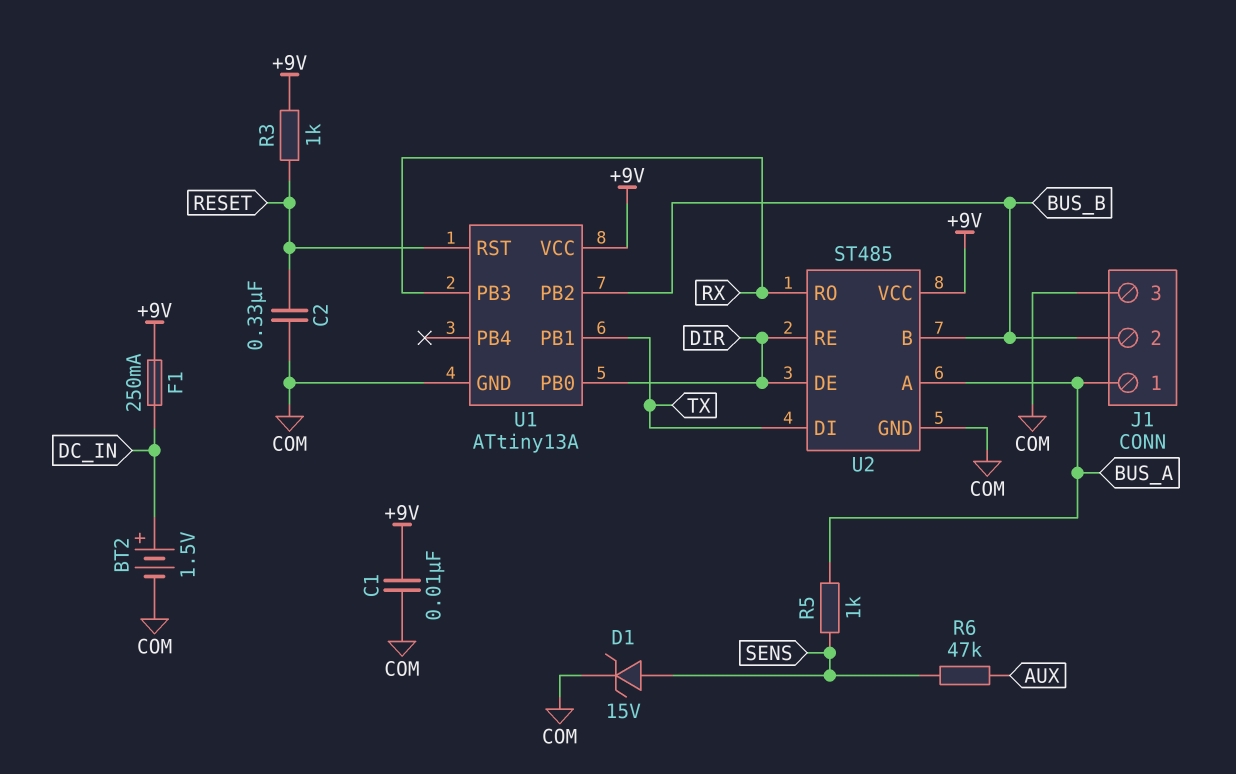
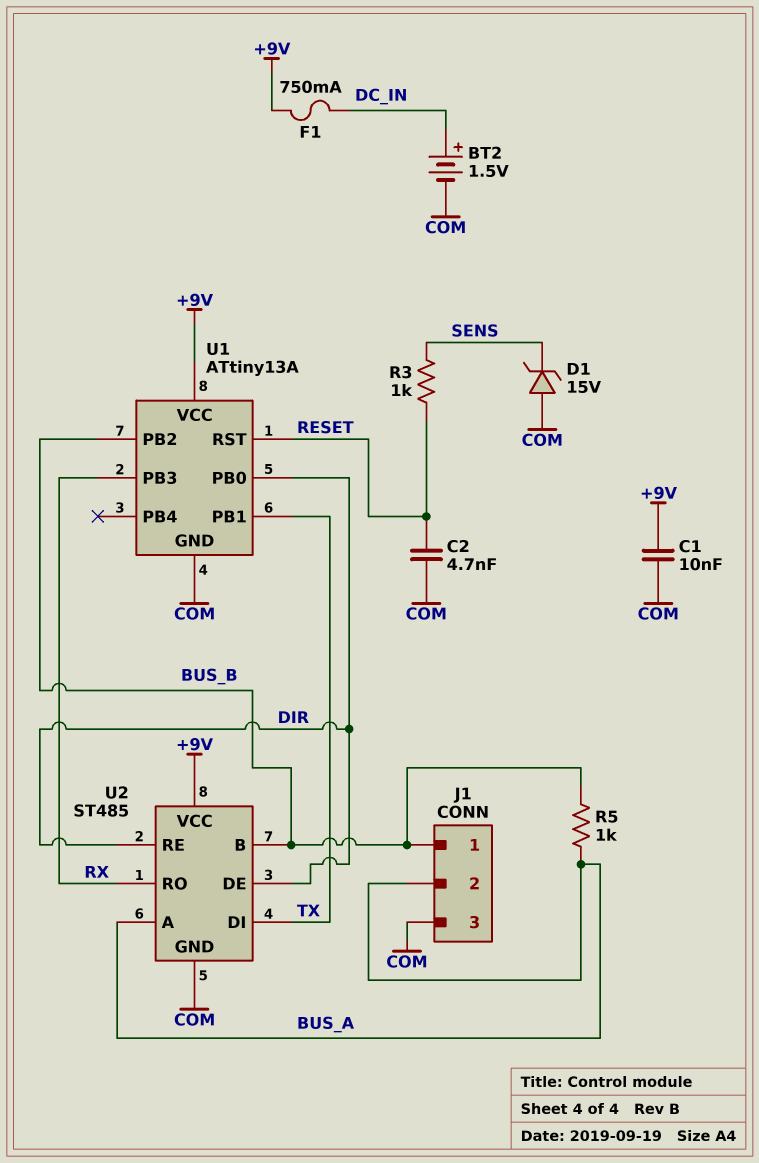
C2: 330nF (COM, RESET) -> 4.7nF (COM, RESET)
D1: zener 15V (A SENS, K COM) -> zener 15V (A COM, K SENS)
F1: 250mA (+9V, DC_IN) -> 750mA (+9V, DC_IN)
J1 pin 1: BUS_A -> BUS_B
J1 pin 2: BUS_B -> BUS_A
R3: 1k (+9V, RESET) -> 1k (RESET, SENS)
R5: 1k (BUS_A, SENS) -> 1k (BUS_A, BUS_B)
R6: 47k (AUX, SENS) -> none

